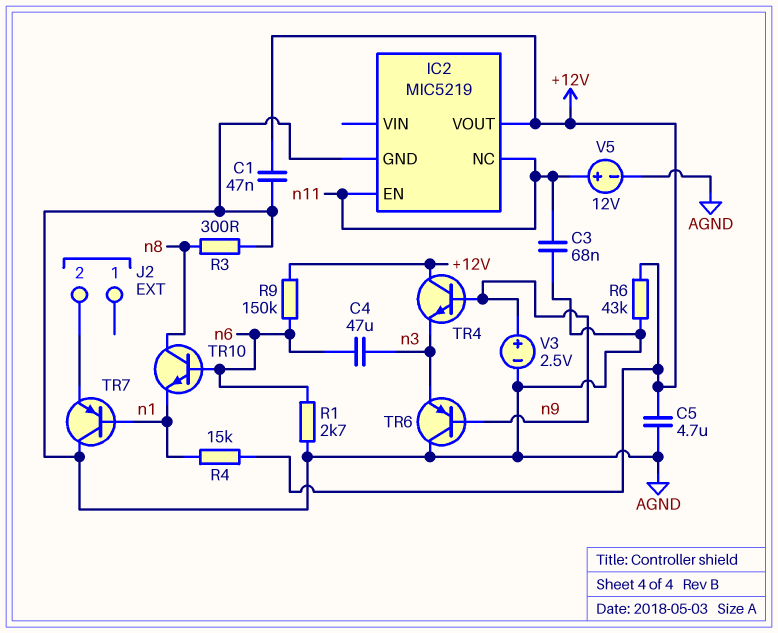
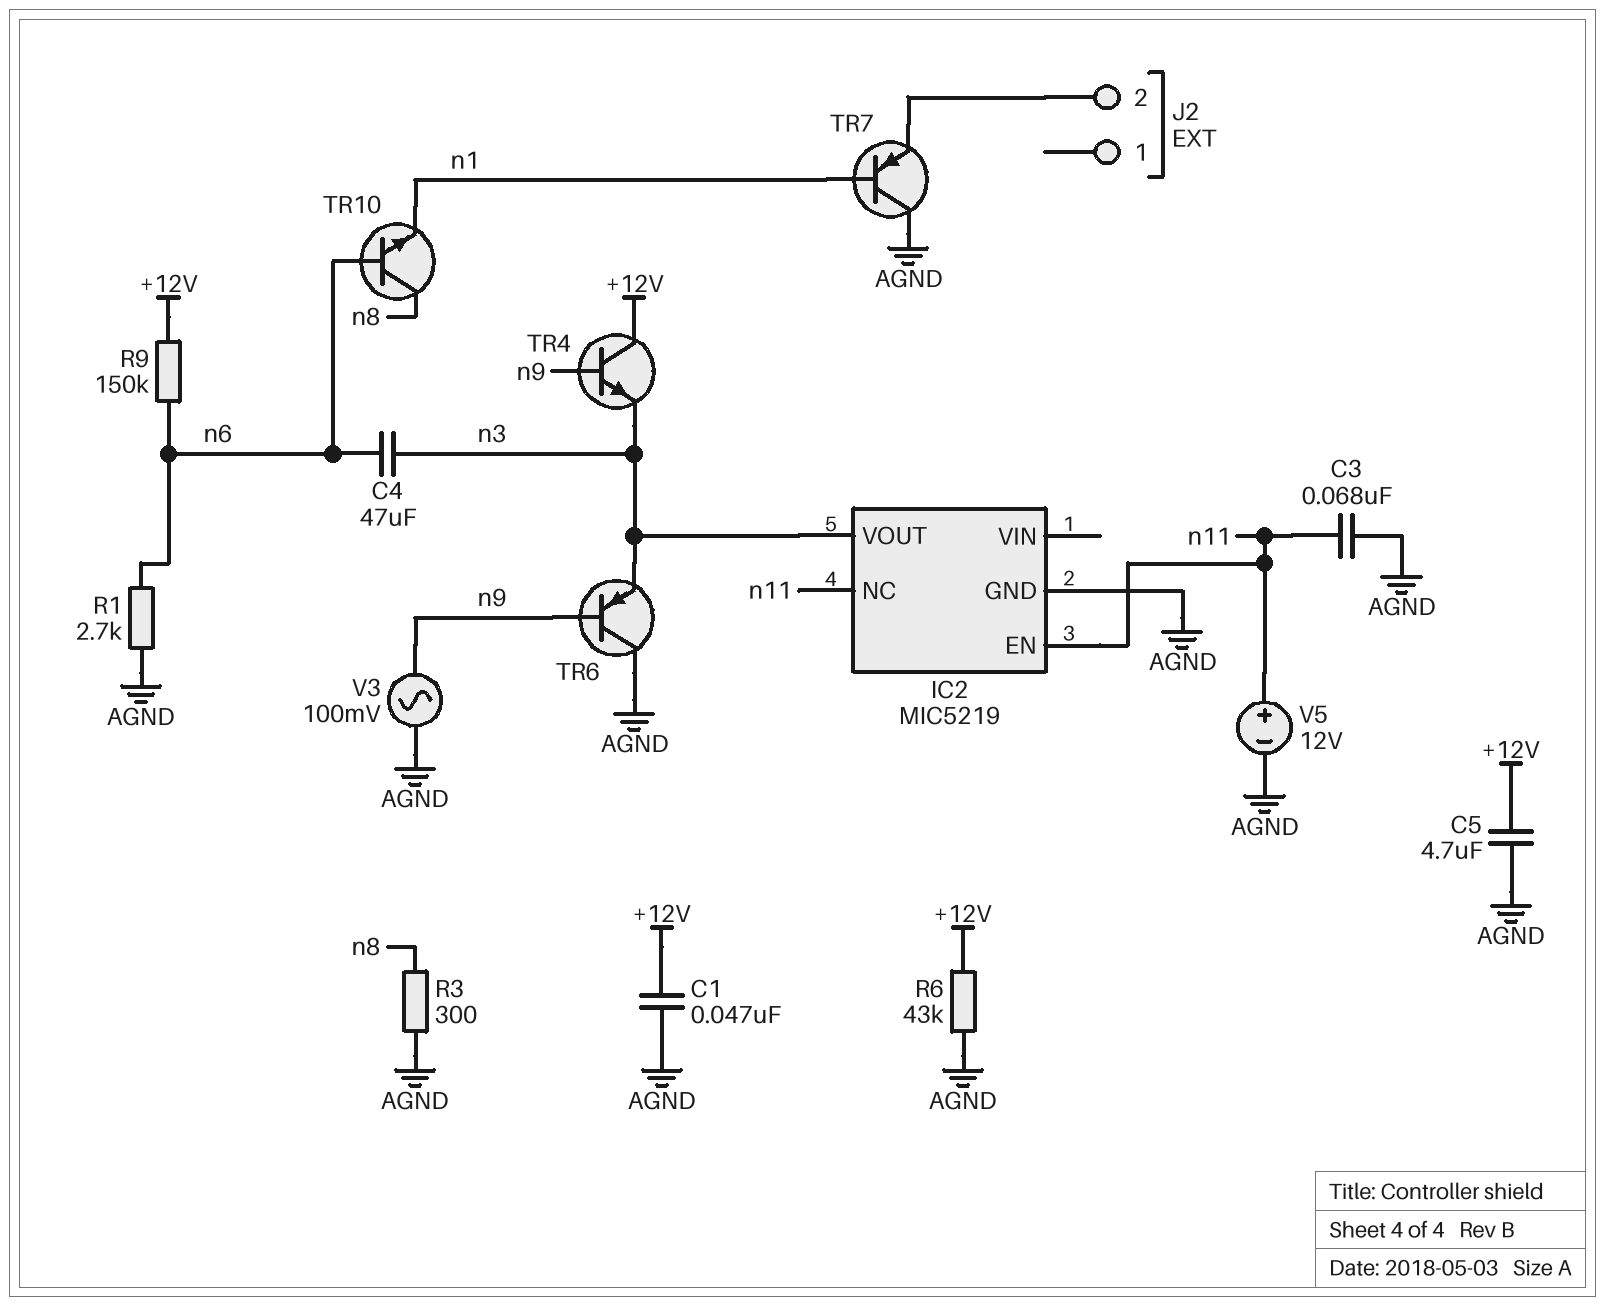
IC2 pin VOUT: +12V -> n3
R4: 15k (+12V, n1) -> none
V3: 2.5V (plus n9, minus AGND) -> AC 100mV (AGND, n9)

